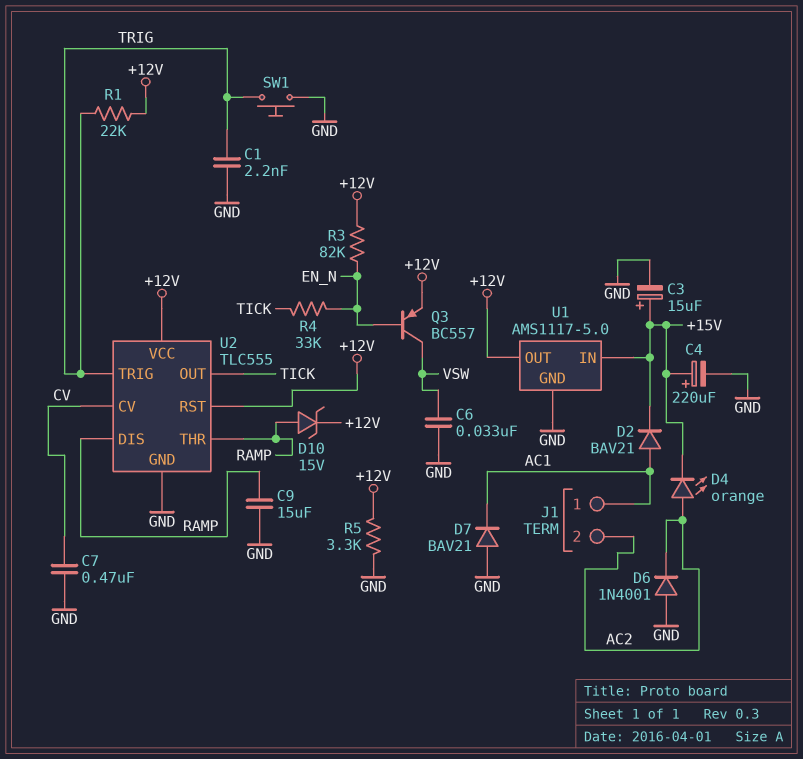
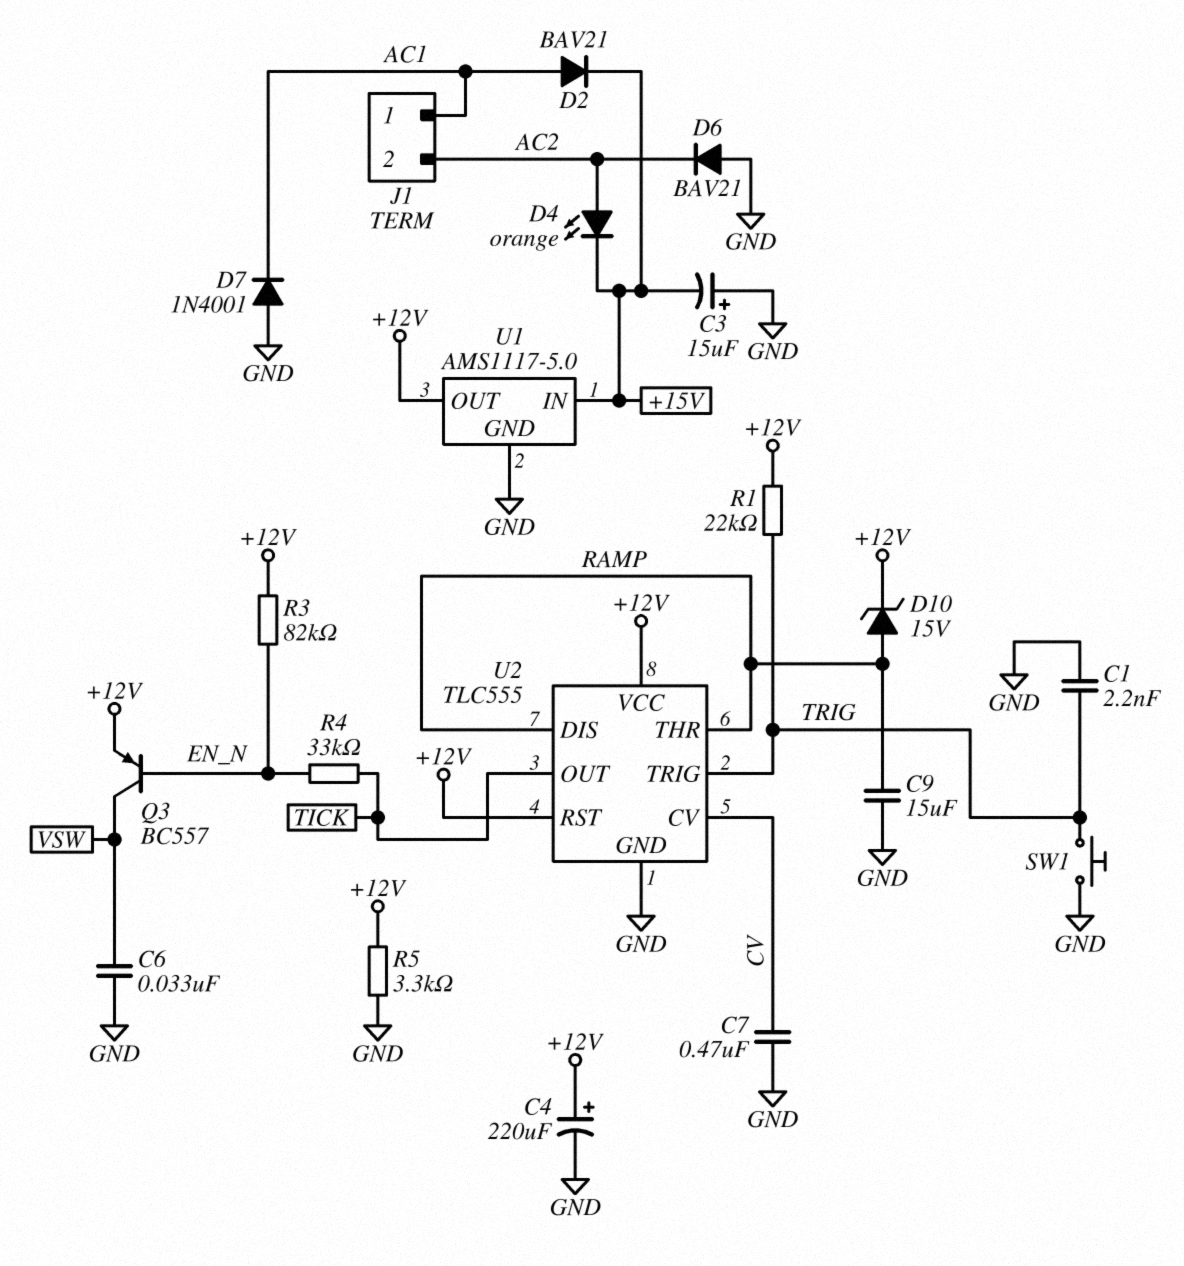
C3: 15uF (plus +15V, minus GND) -> 15uF (plus GND, minus +15V)
C4: 220uF (plus +15V, minus GND) -> 220uF (plus +12V, minus GND)
D6: diode 1N4001 (A GND, K AC2) -> diode BAV21 (A GND, K AC2)
D7: diode BAV21 (A GND, K AC1) -> diode 1N4001 (A GND, K AC1)

